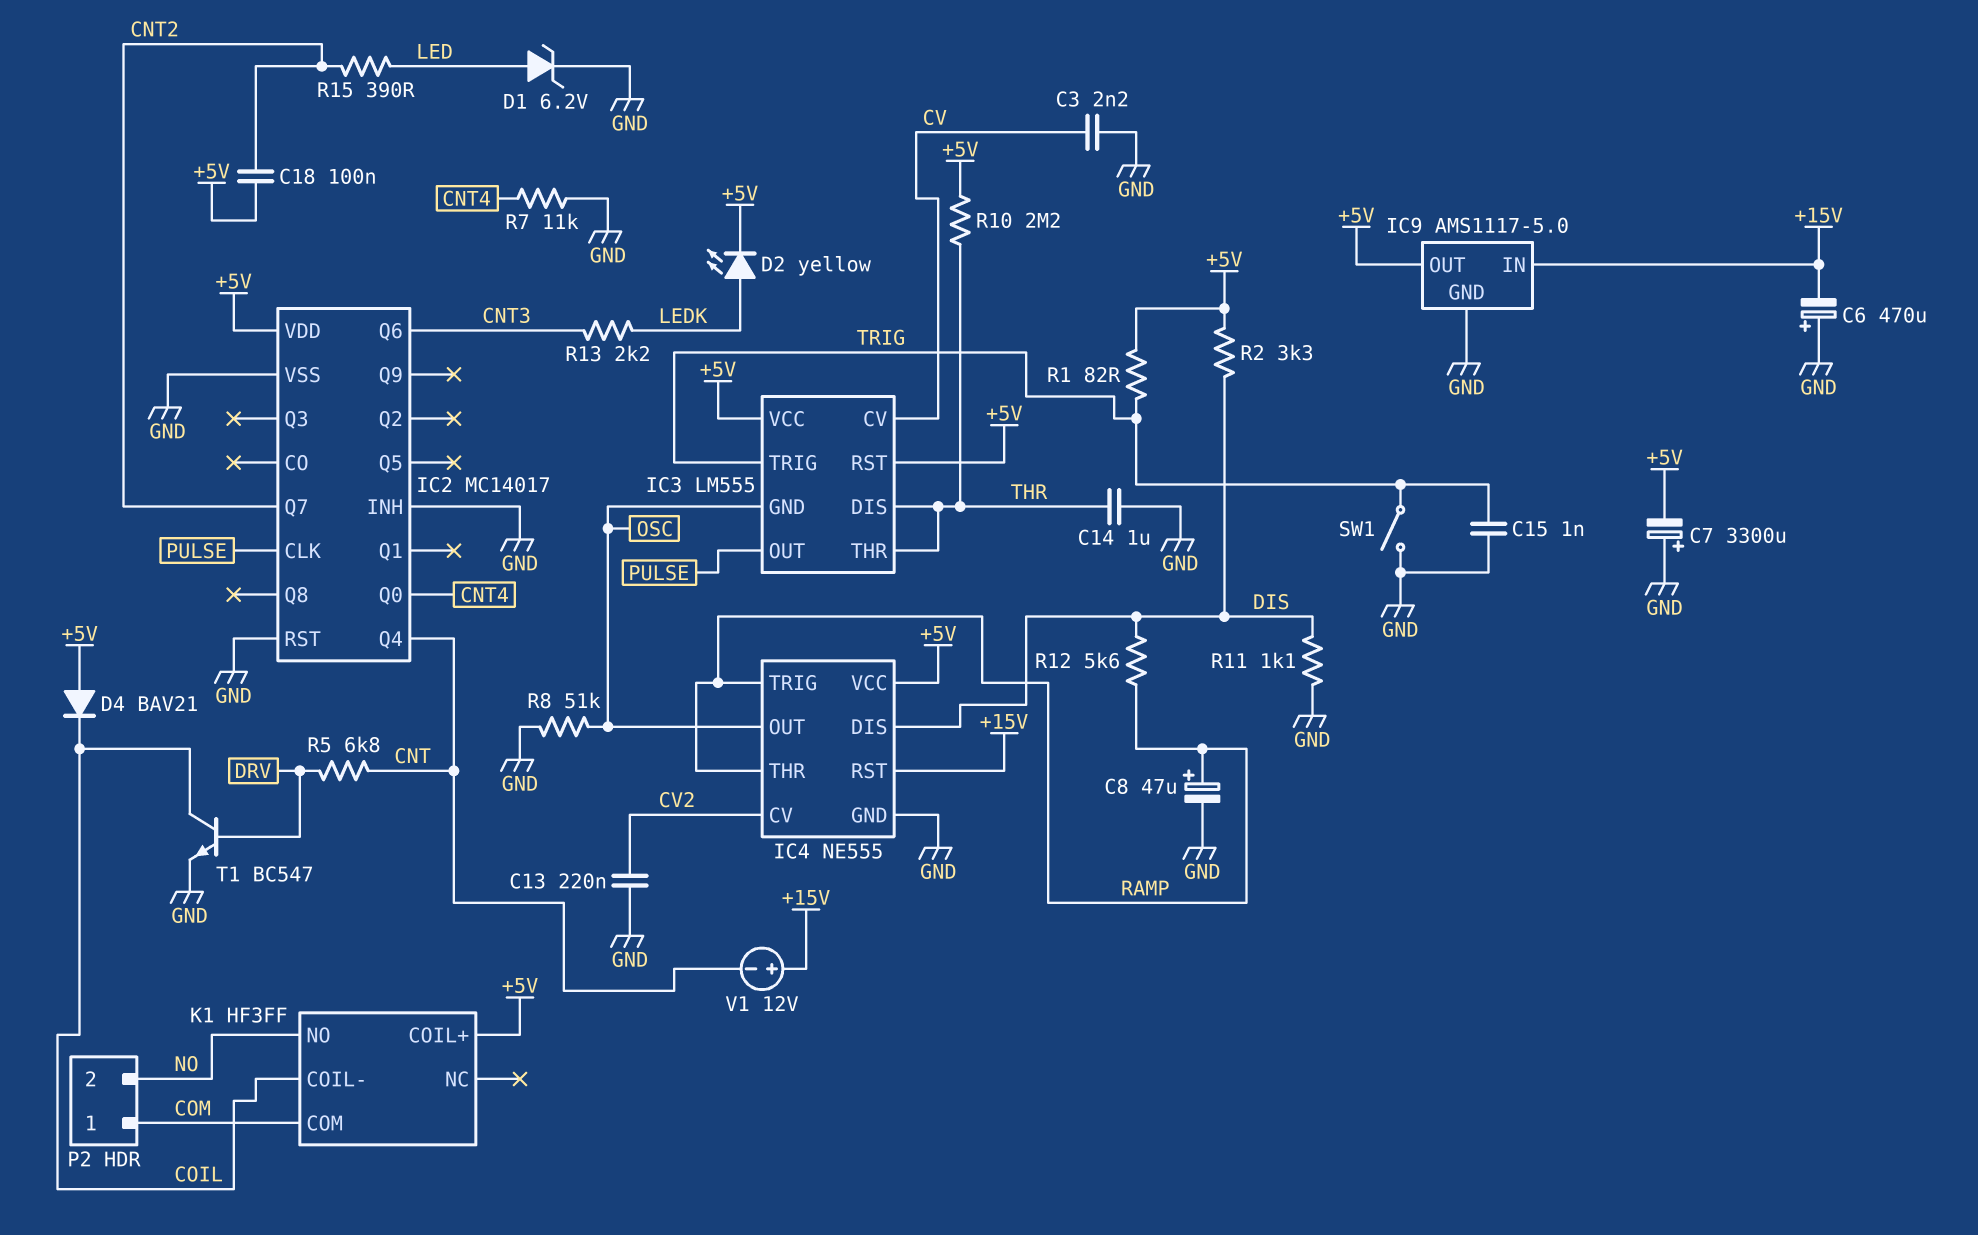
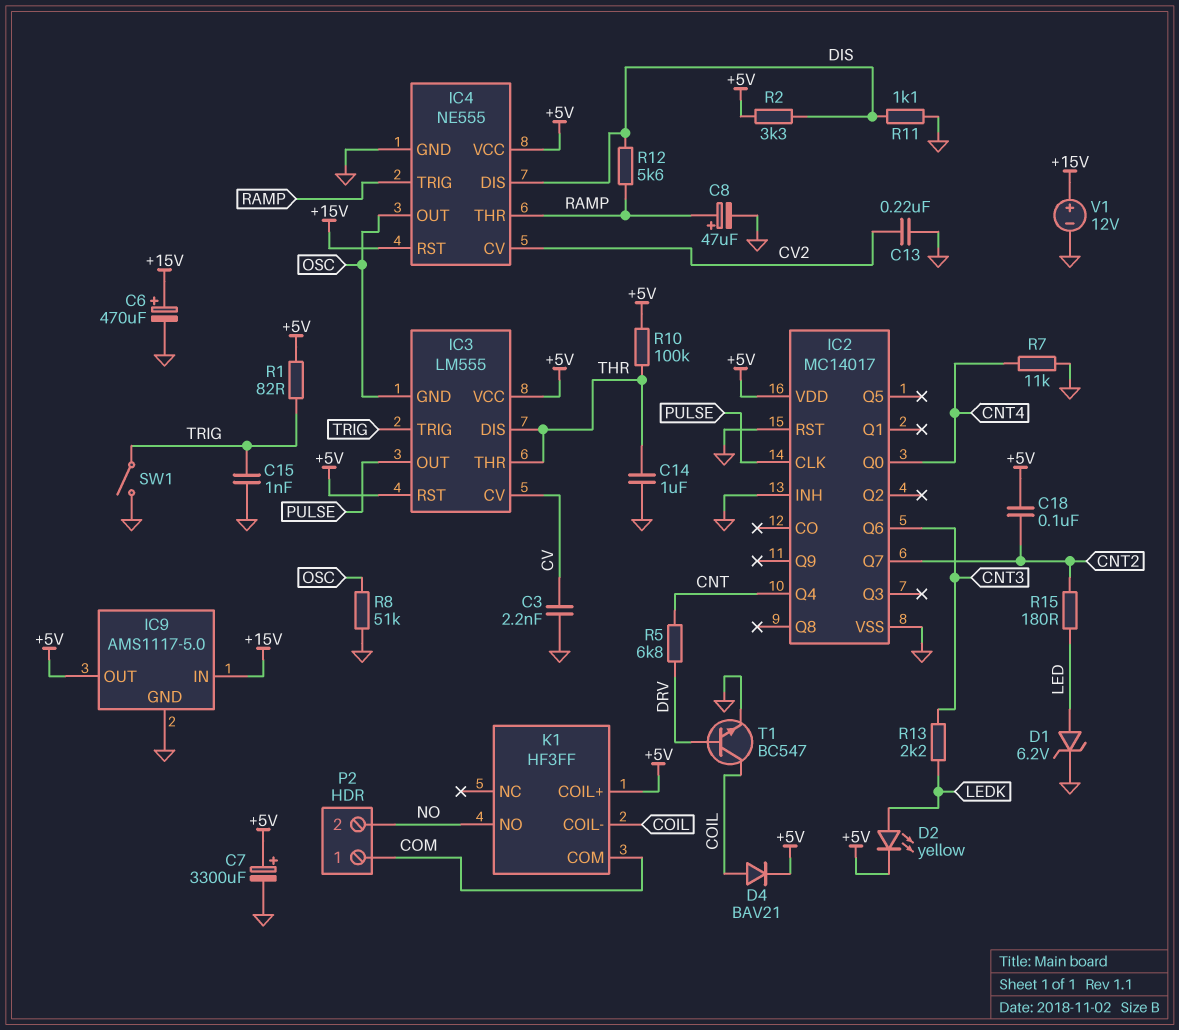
C6: 470uF (plus GND, minus +15V) -> 470uF (plus +15V, minus GND)
C7: 3300uF (plus GND, minus +5V) -> 3300uF (plus +5V, minus GND)
D4: diode BAV21 (A +5V, K COIL) -> diode BAV21 (A COIL, K +5V)
R10: 2.2M (+5V, THR) -> 100k (+5V, THR)
R15: 390 (CNT2, LED) -> 180 (CNT2, LED)
V1: 12V (plus +15V, minus CNT) -> 12V (plus +15V, minus GND)

